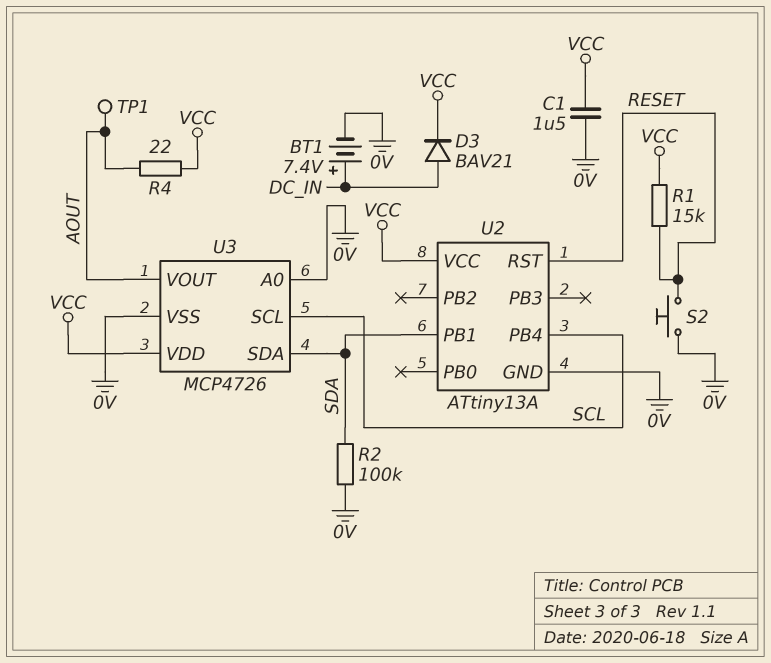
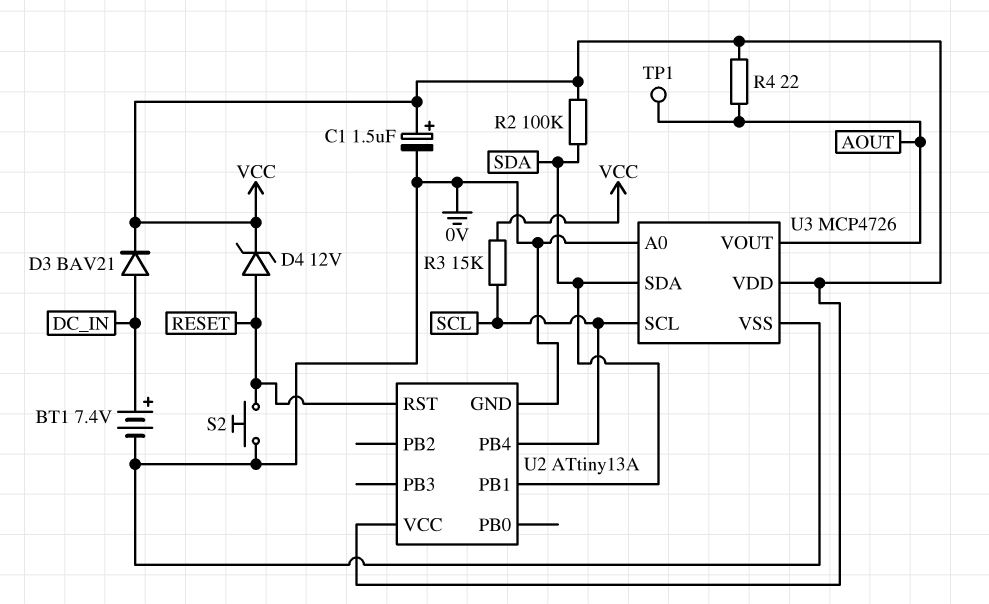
C1: 1.5uF (0V, VCC) -> 1.5uF (plus VCC, minus 0V)
D4: none -> zener 12V (A RESET, K VCC)
R1: 15k (RESET, VCC) -> none
R2: 100k (0V, SDA) -> 100k (SDA, VCC)
R3: none -> 15k (SCL, VCC)

